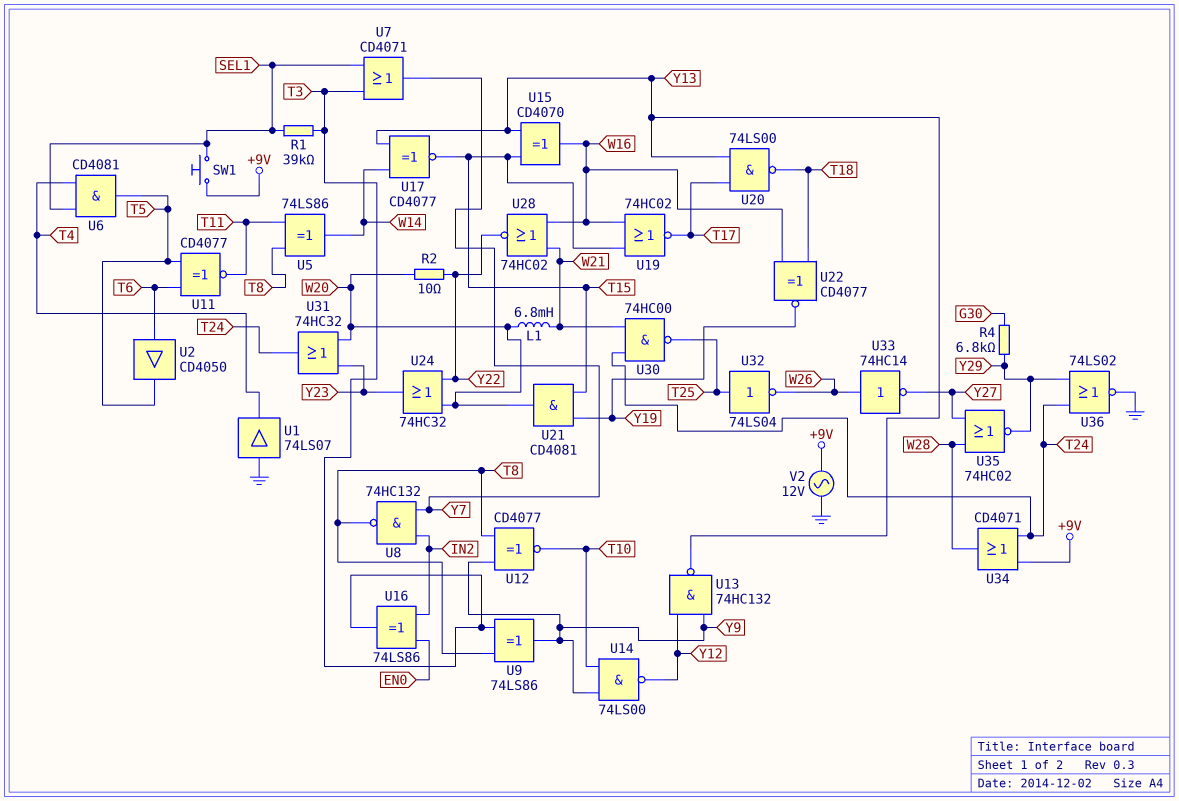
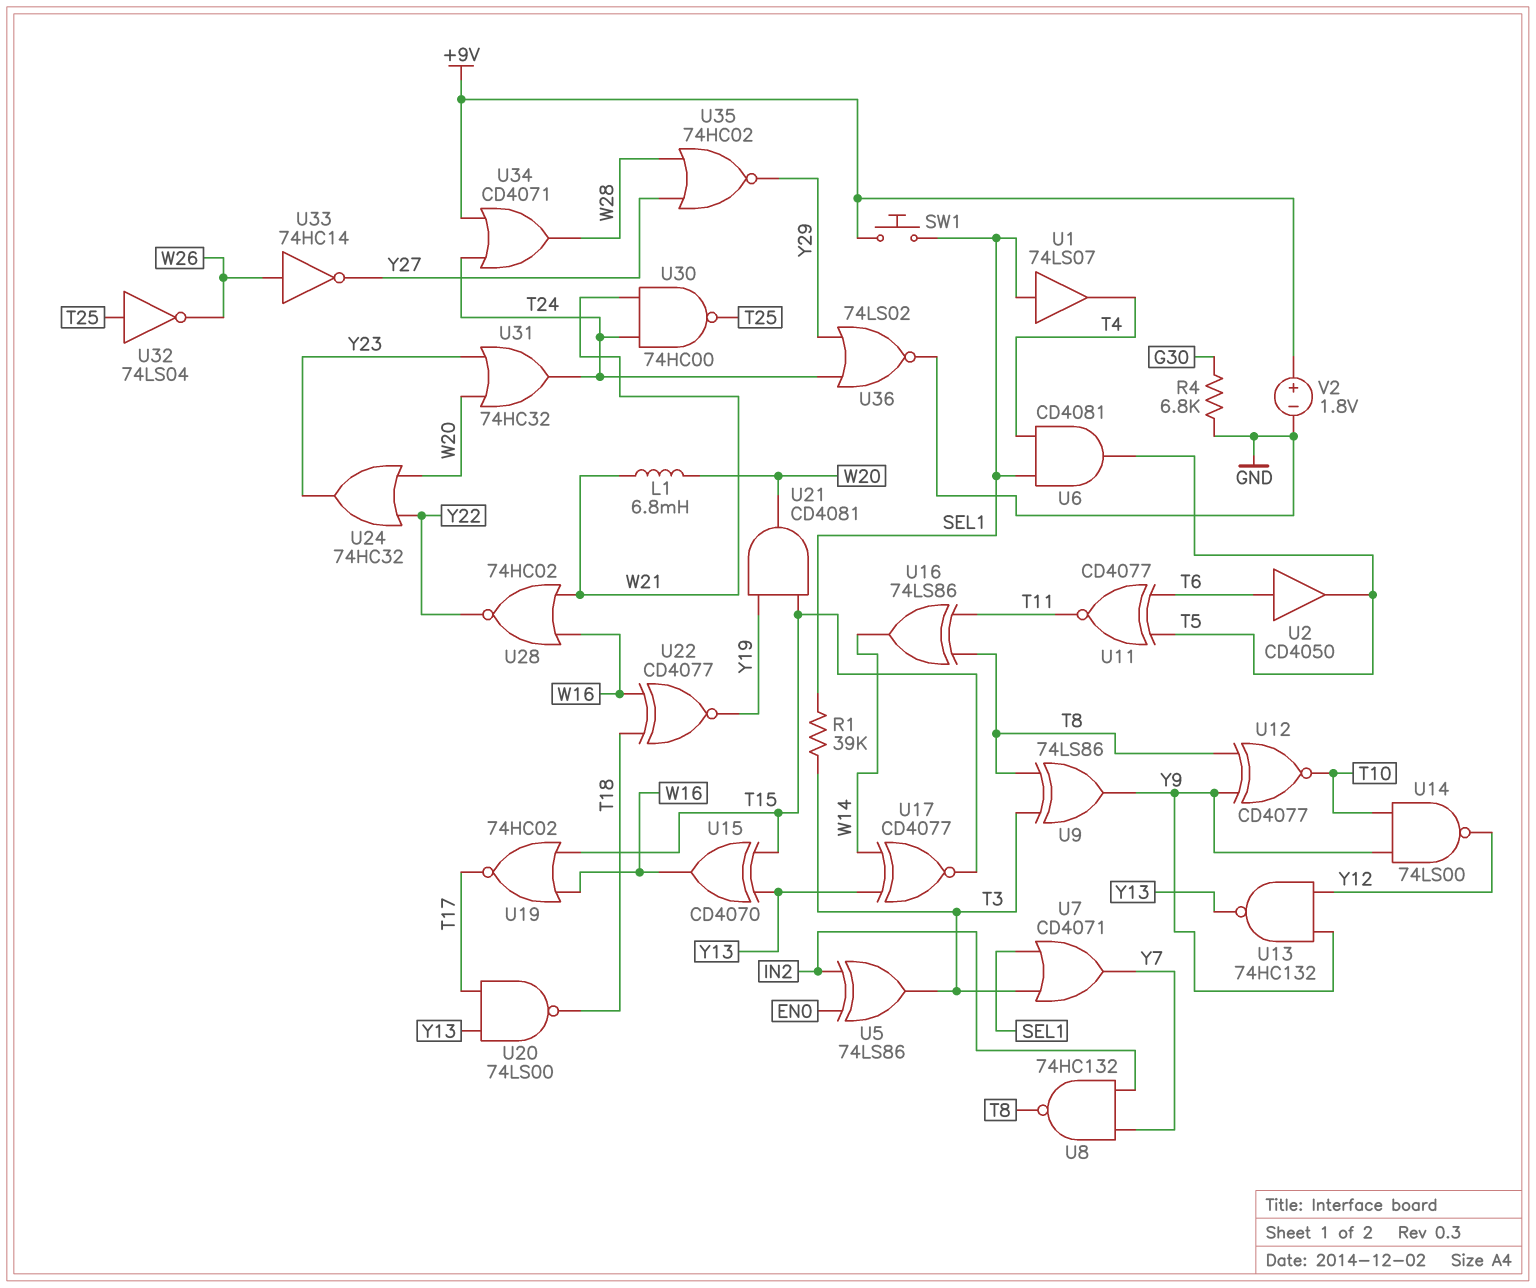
R2: 10 (W20, Y22) -> none
R4: 6.8k (G30, Y29) -> 6.8k (G30, GND)
U1: buffer 74LS07 (in GND, out T4) -> buffer 74LS07 (in SEL1, out T4)
U5: XOR 74LS86 (in T8, in T11, out W14) -> XOR 74LS86 (in EN0, in IN2, out T3)
U16: XOR 74LS86 (in EN0, in IN2, out T3) -> XOR 74LS86 (in T8, in T11, out W14)
V2: AC 12V (+9V, GND) -> 1.8V (plus +9V, minus GND)

